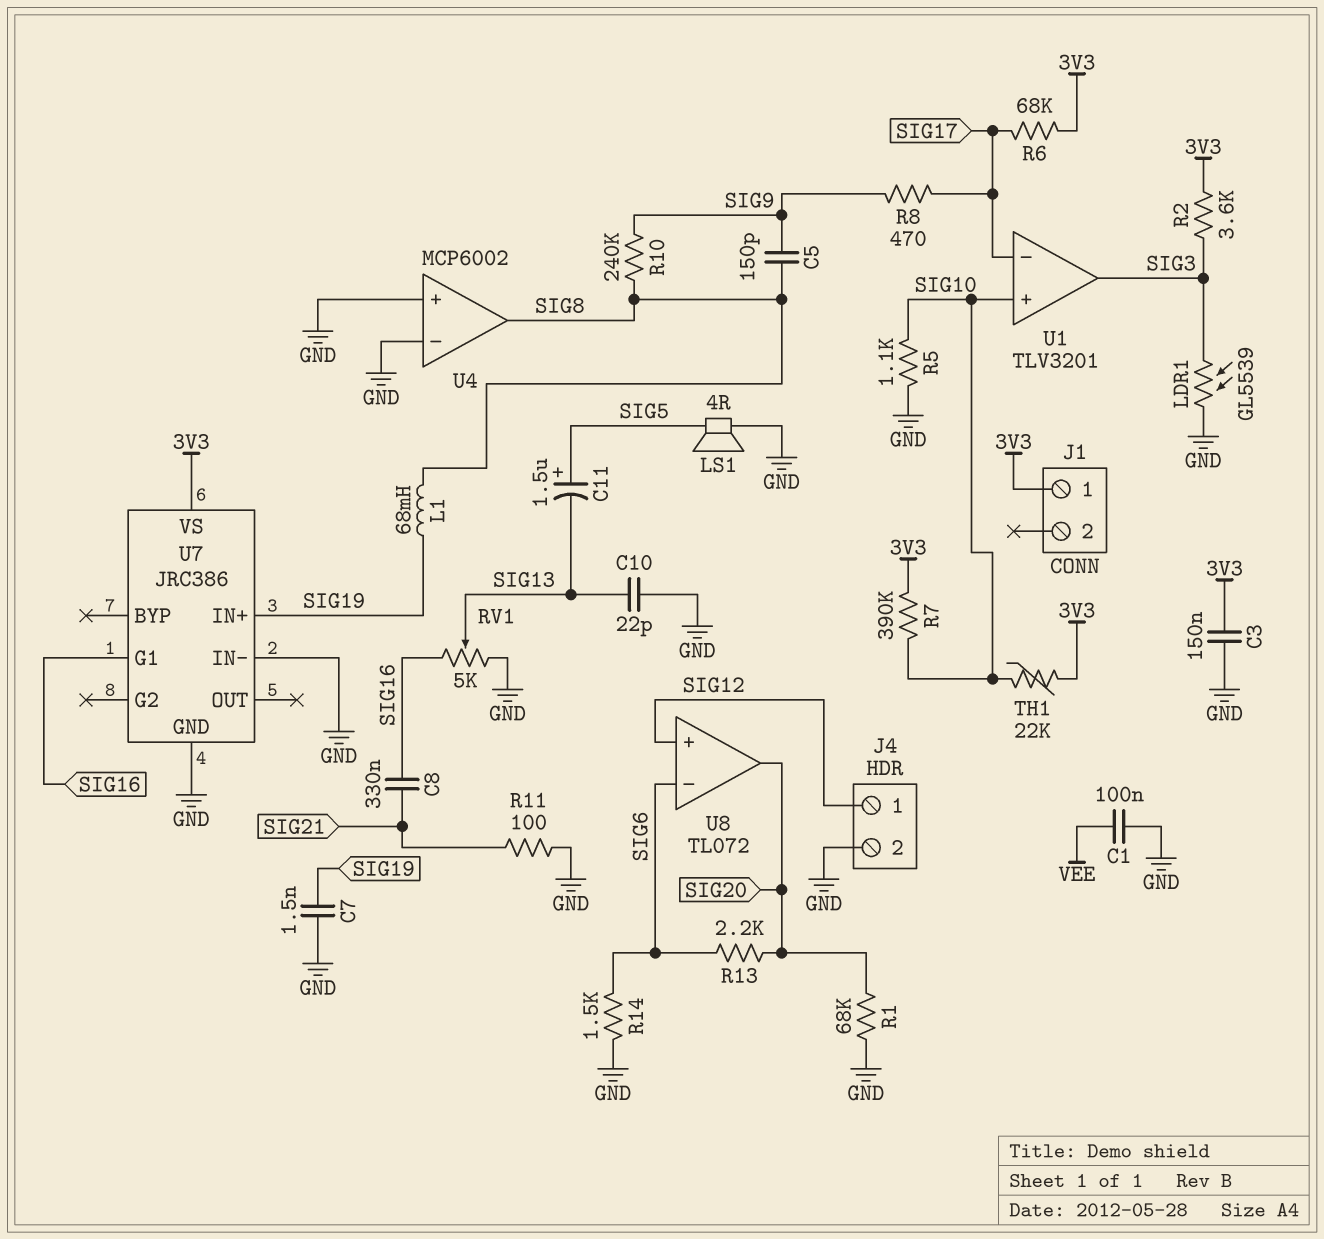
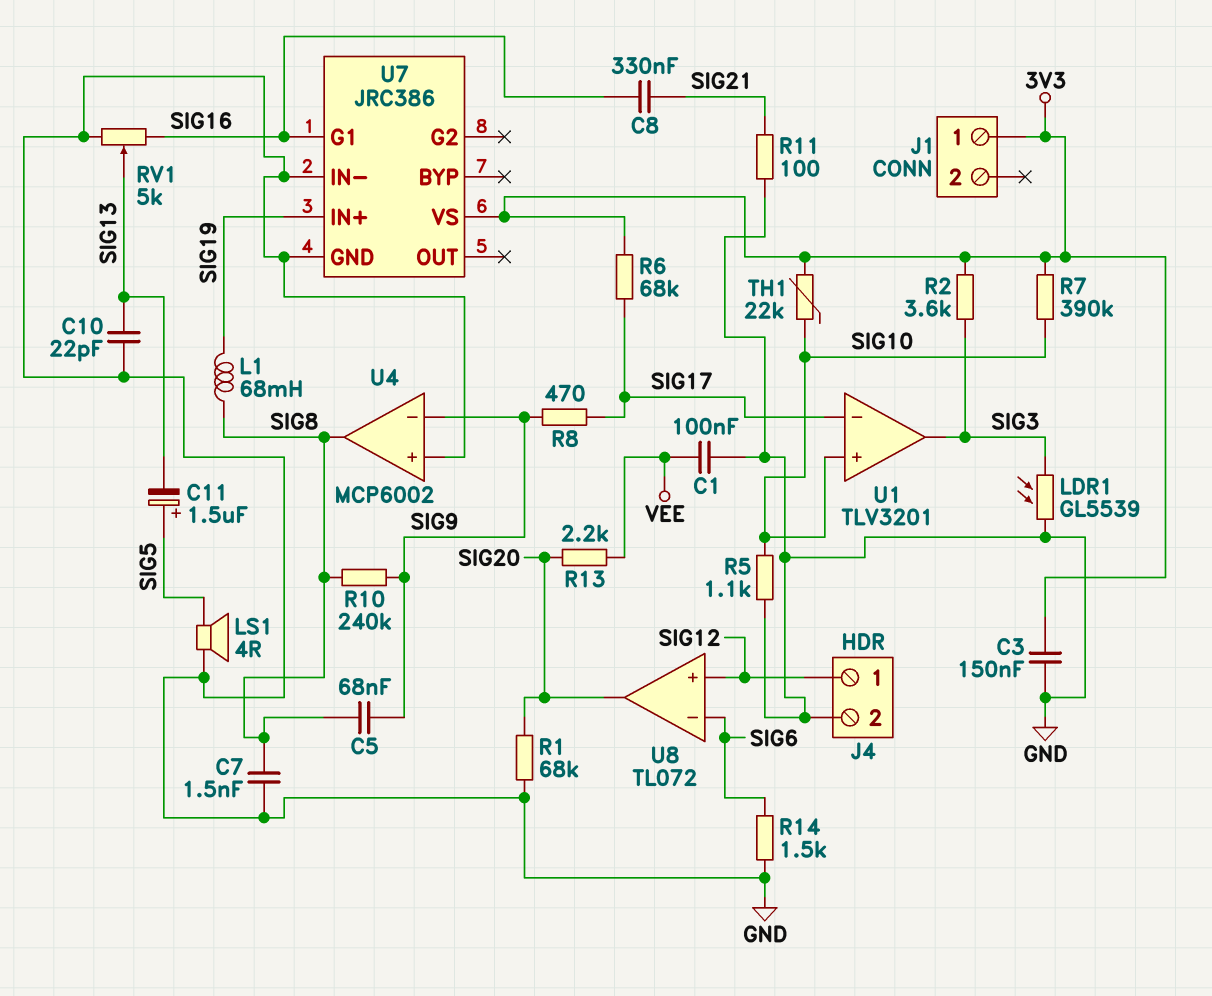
C5: 150pF (SIG8, SIG9) -> 68nF (SIG8, SIG9)
C7: 1.5nF (GND, SIG19) -> 1.5nF (GND, SIG8)
R13: 2.2k (SIG6, SIG20) -> 2.2k (SIG20, VEE)
U4 pin in-: GND -> SIG9

